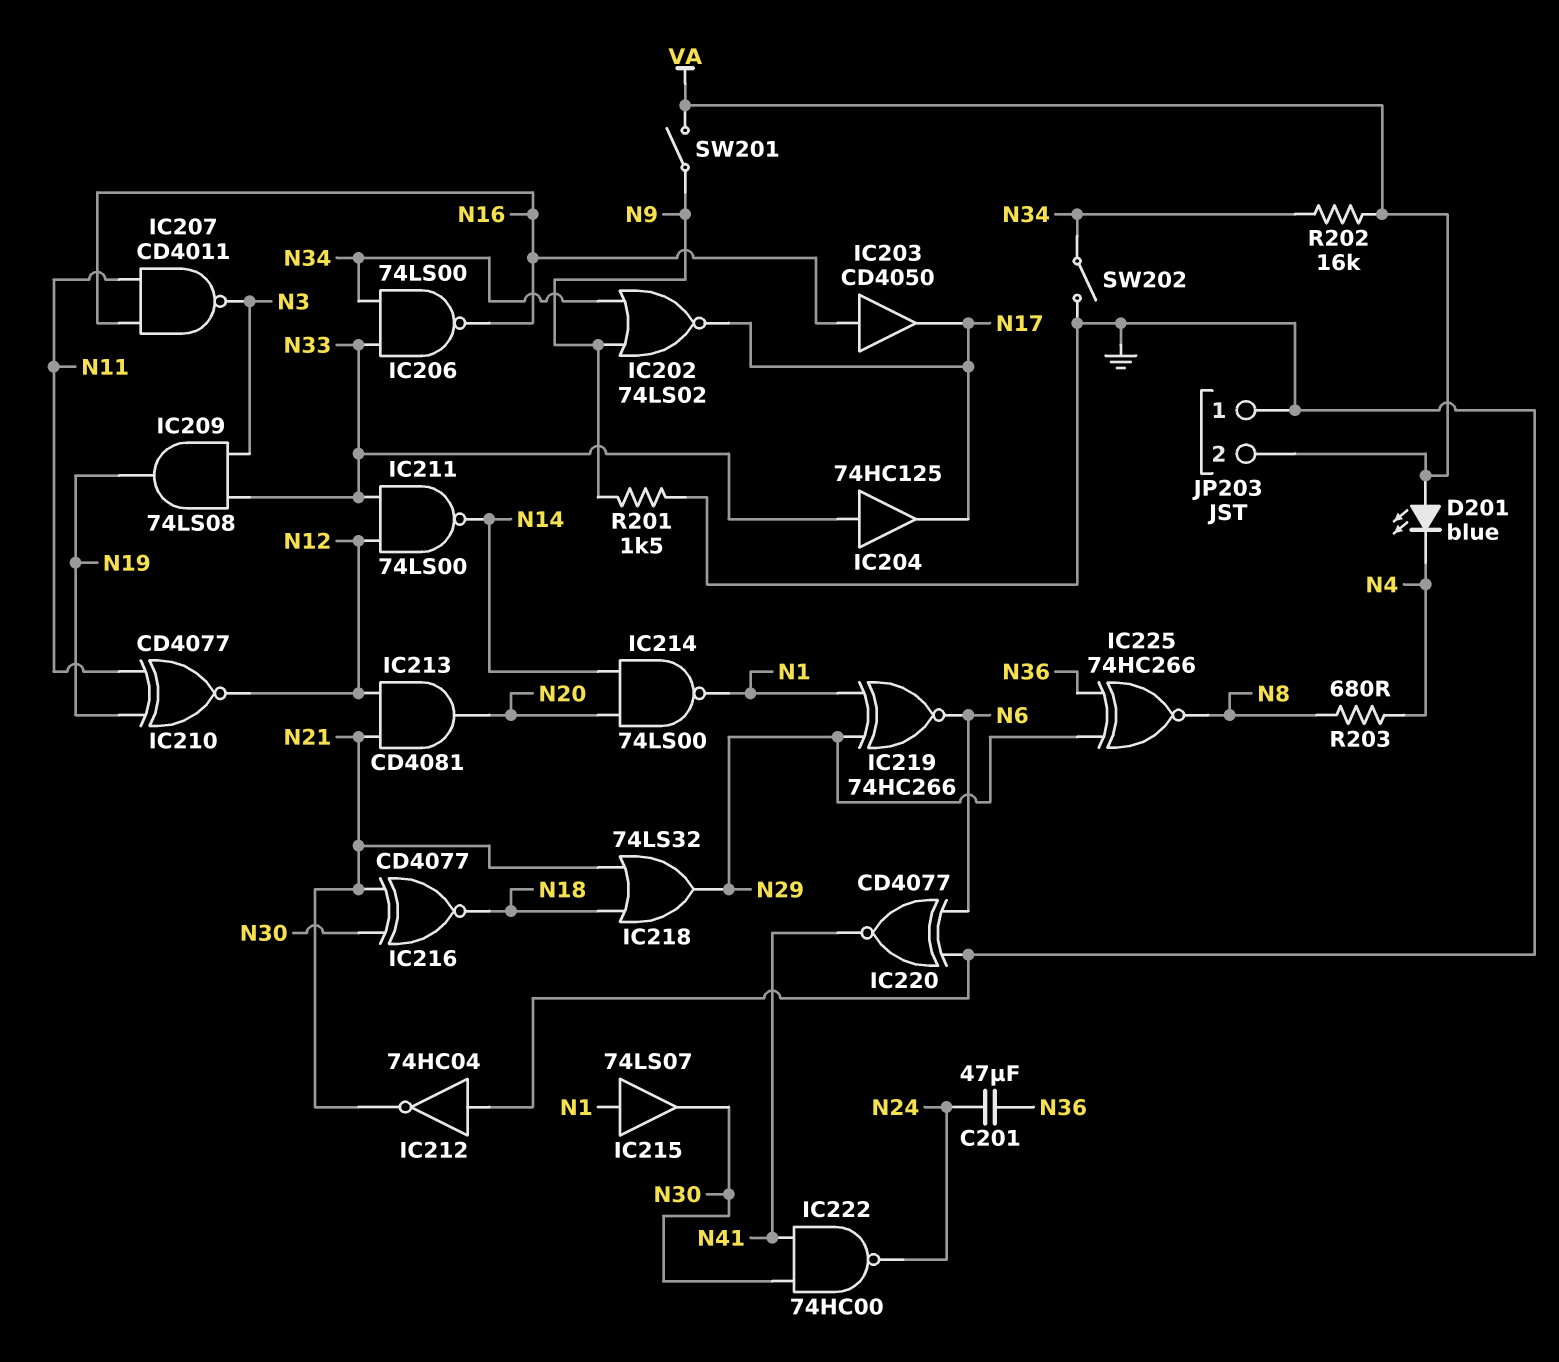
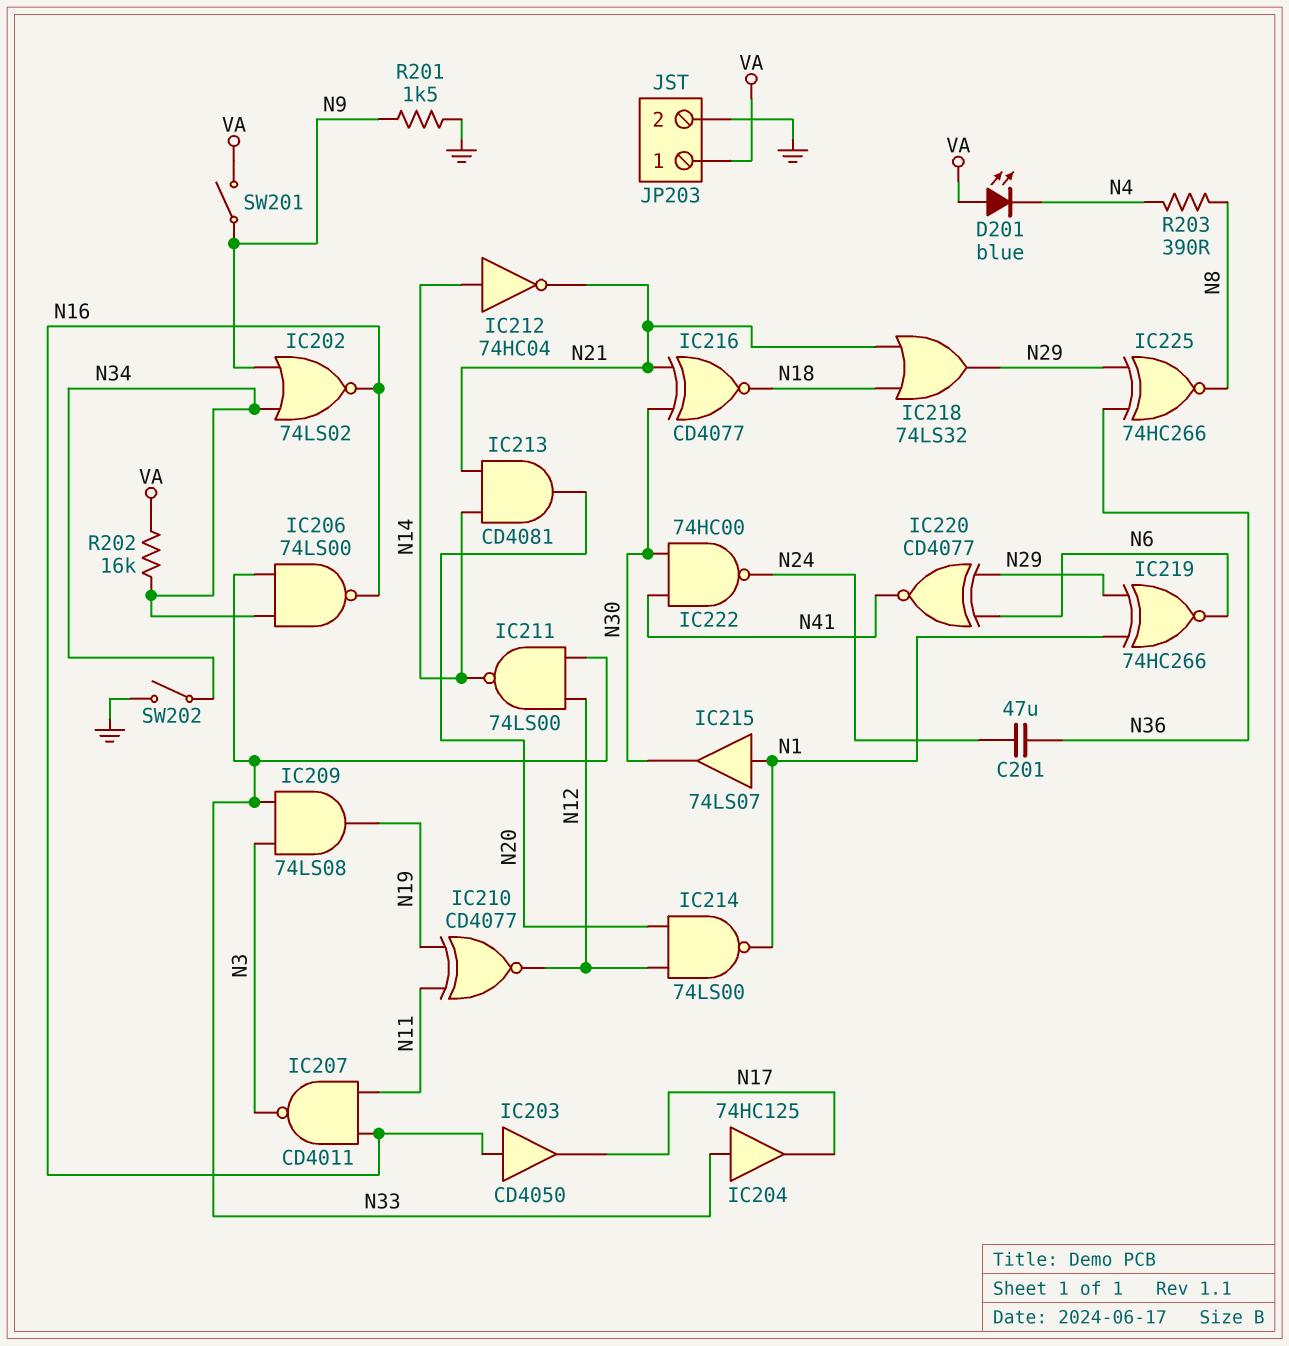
IC202: NOR 74LS02 (in N9, in N34, out N17) -> NOR 74LS02 (in N9, in N34, out N16)
IC212: NOT 74HC04 (in GND, out N21) -> NOT 74HC04 (in N14, out N21)
IC213: AND CD4081 (in N12, in N21, out N20) -> AND CD4081 (in N14, in N21, out N20)
IC214: NAND 74LS00 (in N14, in N20, out N1) -> NAND 74LS00 (in N12, in N20, out N1)
IC220: XNOR CD4077 (in GND, in N6, out N41) -> XNOR CD4077 (in N6, in N29, out N41)
JP203 pin 1: GND -> VA
JP203 pin 2: VA -> GND
R203: 680 (N4, N8) -> 390 (N4, N8)

